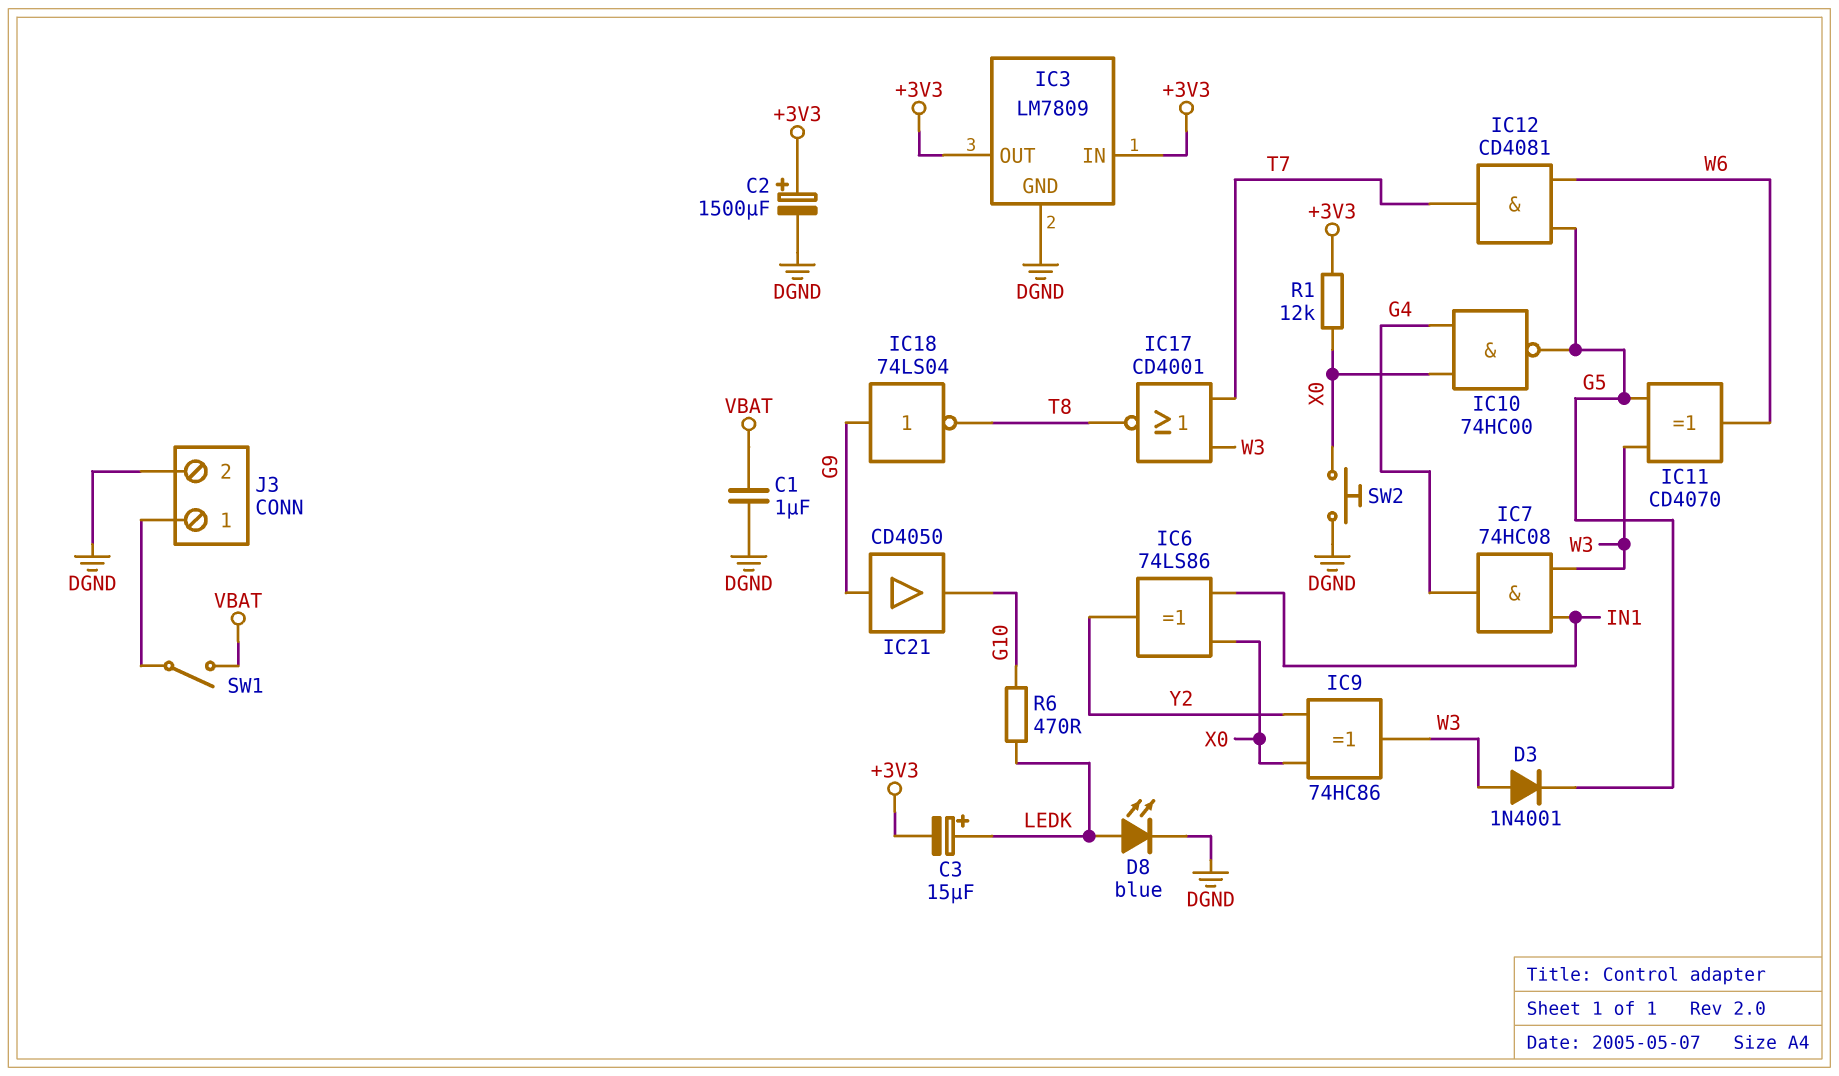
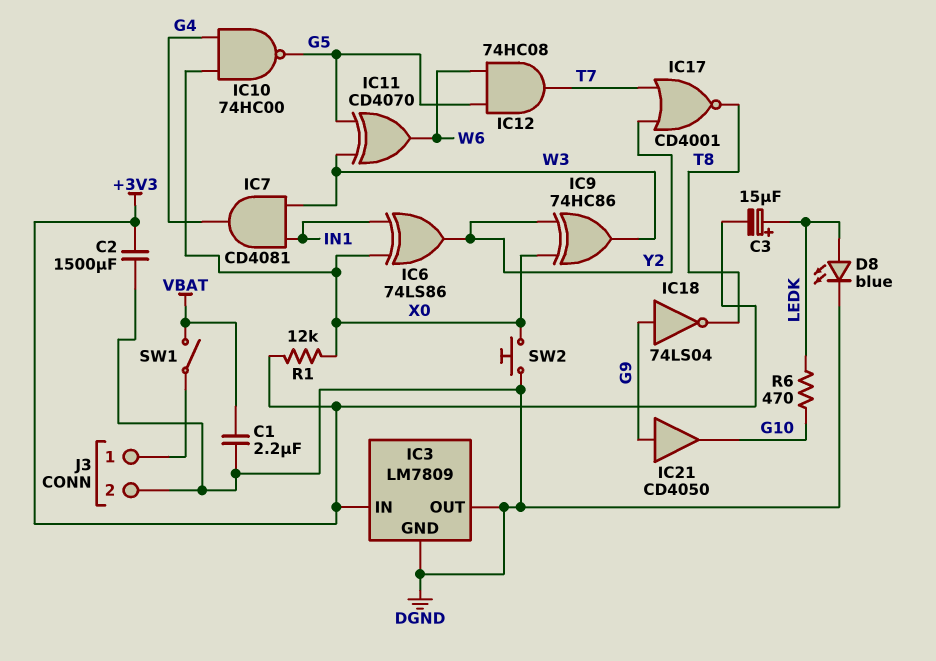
C1: 1uF (DGND, VBAT) -> 2.2uF (DGND, VBAT)
C2: 1500uF (plus +3V3, minus DGND) -> 1500uF (+3V3, DGND)
D3: diode 1N4001 (A W3, K G5) -> none
IC3 pin OUT: +3V3 -> DGND
IC7: AND 74HC08 (in IN1, in W3, out G4) -> AND CD4081 (in IN1, in W3, out G4)
IC12: AND CD4081 (in G5, in W6, out T7) -> AND 74HC08 (in G5, in W6, out T7)
IC17: NOR CD4001 (in T7, in W3, out T8) -> NOR CD4001 (in T7, in Y2, out T8)

